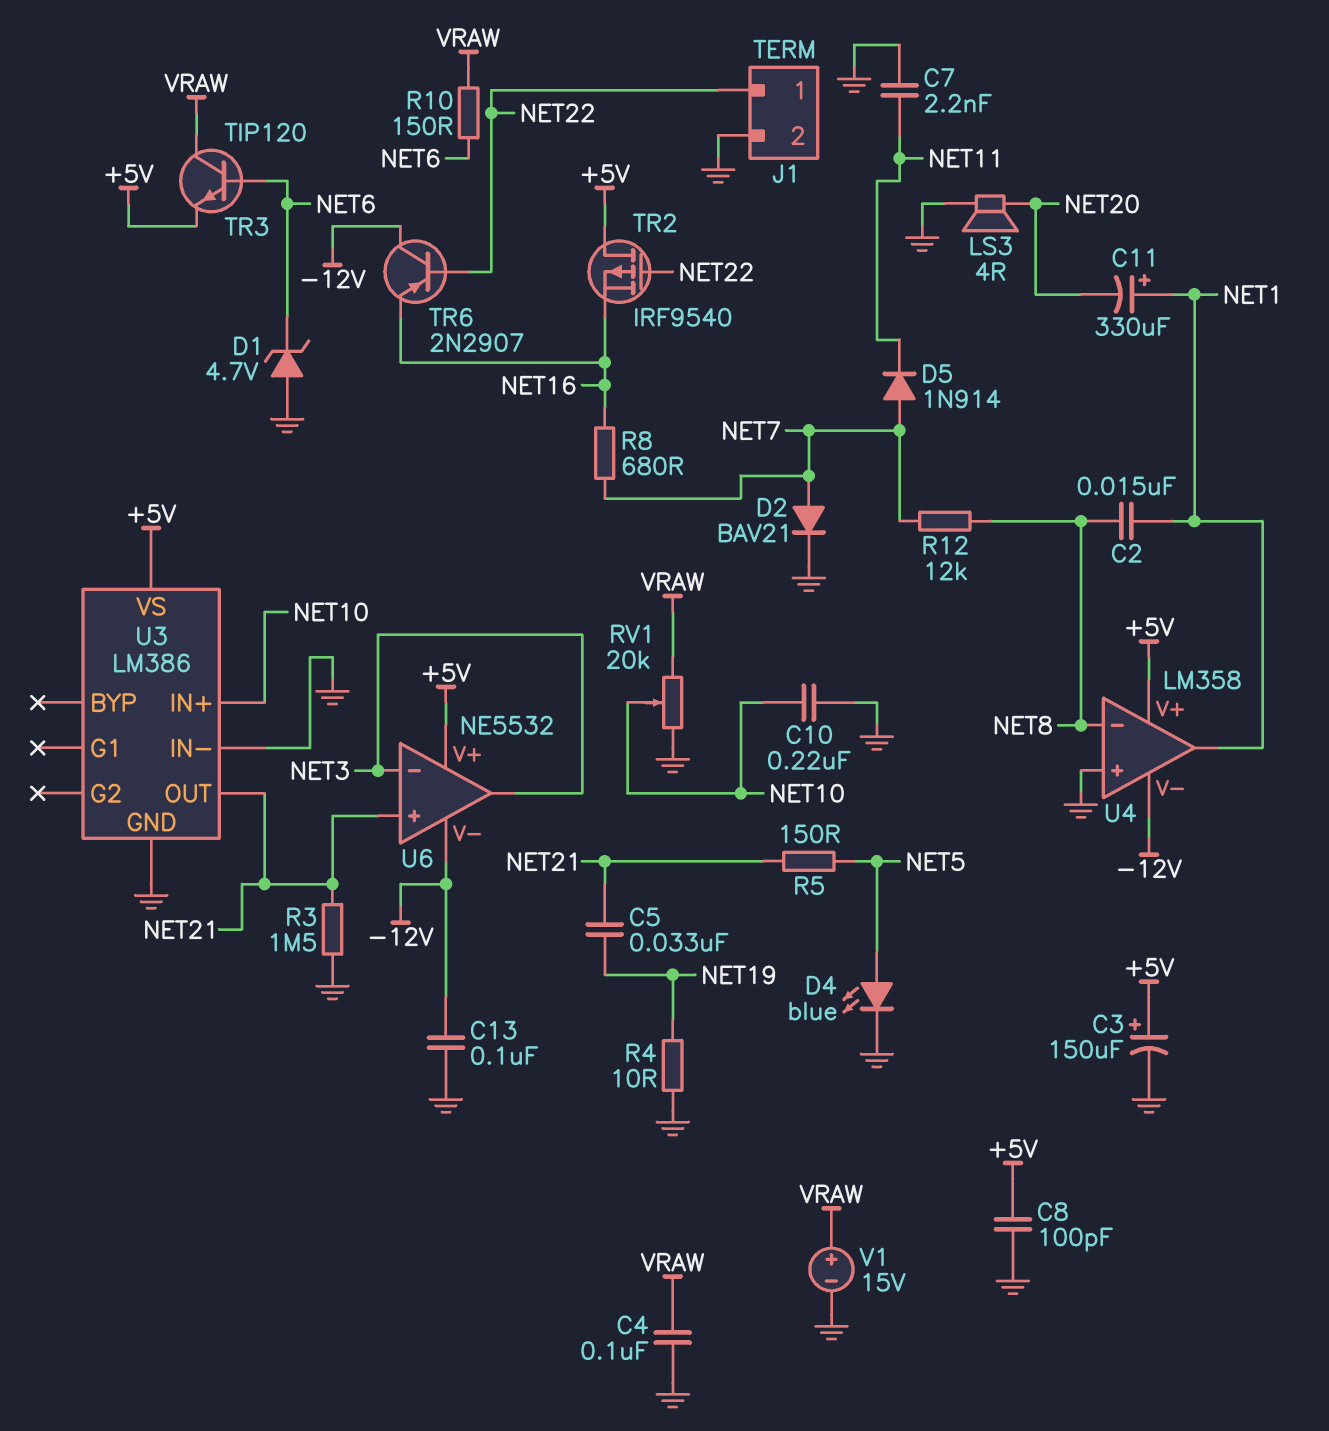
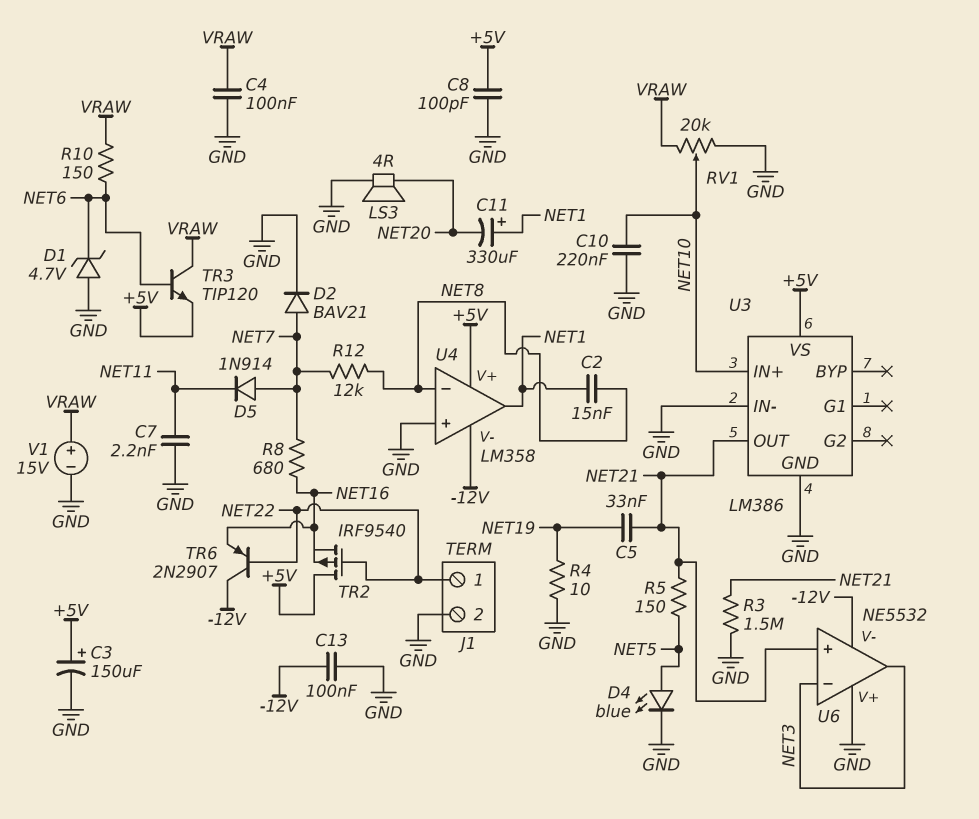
U6 pin V+: +5V -> GND

